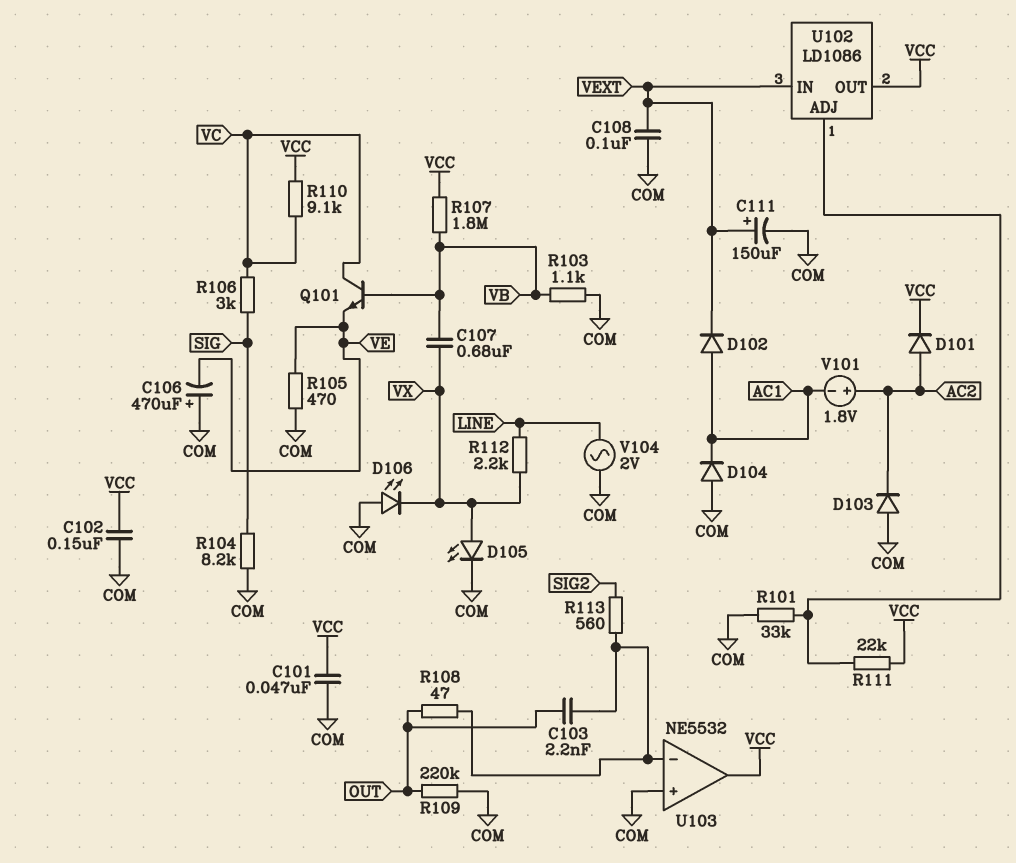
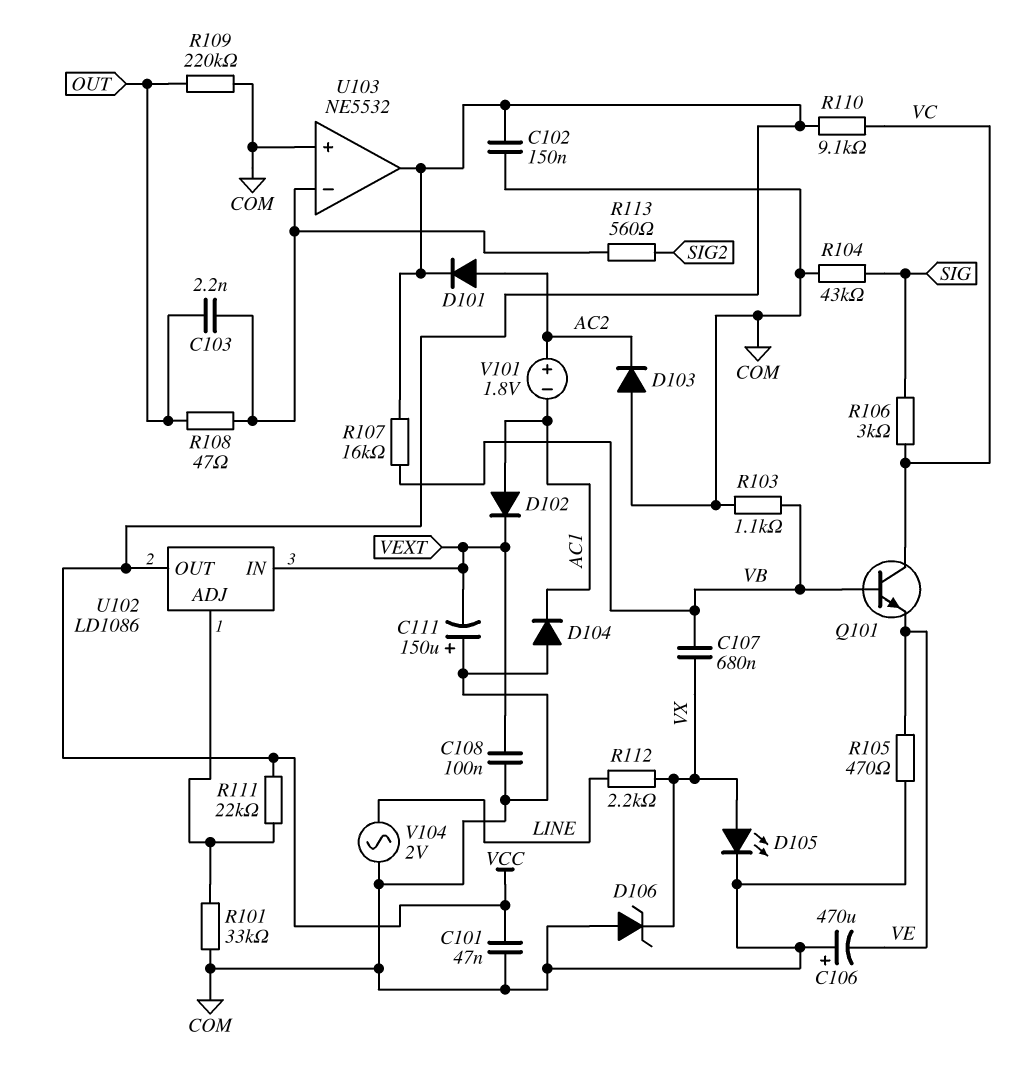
C111: 150uF (plus VEXT, minus COM) -> 150uF (plus COM, minus VEXT)
D106: LED (A COM, K VX) -> zener (A COM, K VX)
R104: 8.2k (COM, SIG) -> 43k (COM, SIG)
R107: 1.8M (VB, VCC) -> 16k (VB, VCC)

